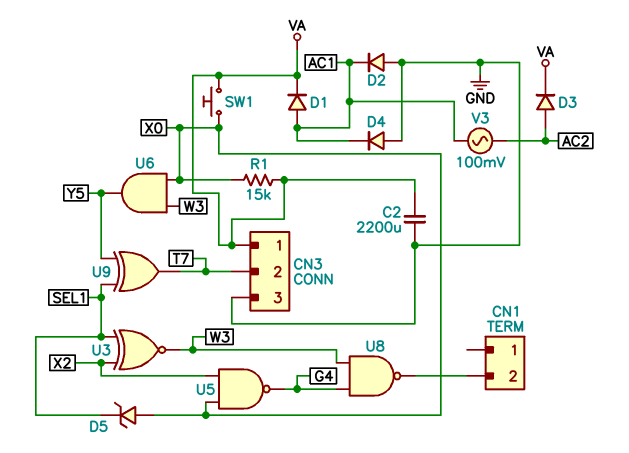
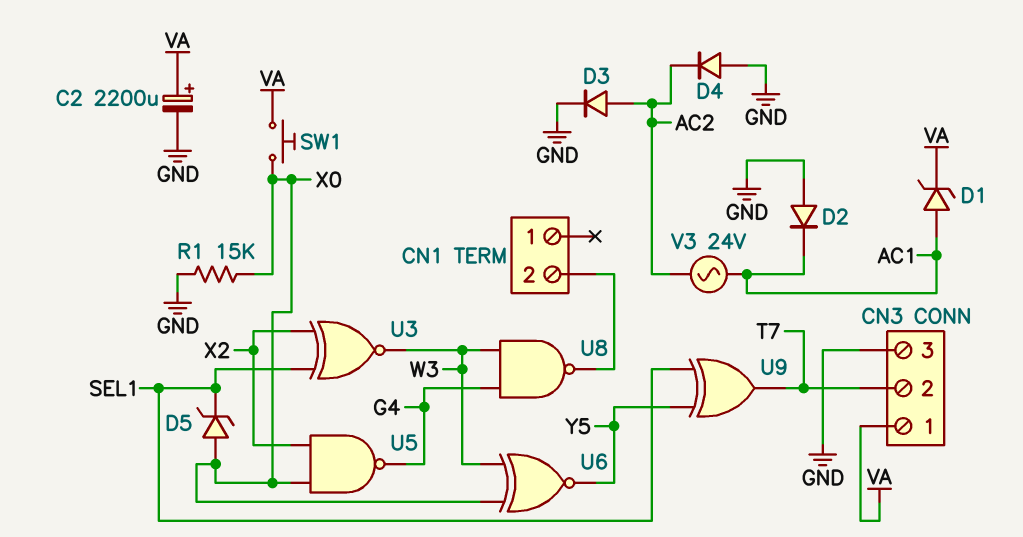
C2: 2200uF (GND, VA) -> 2200uF (plus VA, minus GND)
D1: diode (A AC1, K VA) -> zener (A AC1, K VA)
D3: diode (A AC2, K VA) -> diode (A AC2, K GND)
D4: diode (A GND, K AC1) -> diode (A GND, K AC2)
R1: 15k (VA, X0) -> 15k (GND, X0)
U6: AND (in W3, in X0, out Y5) -> XNOR (in W3, in X0, out Y5)
V3: AC 100mV (AC1, AC2) -> AC 24V (AC1, AC2)

